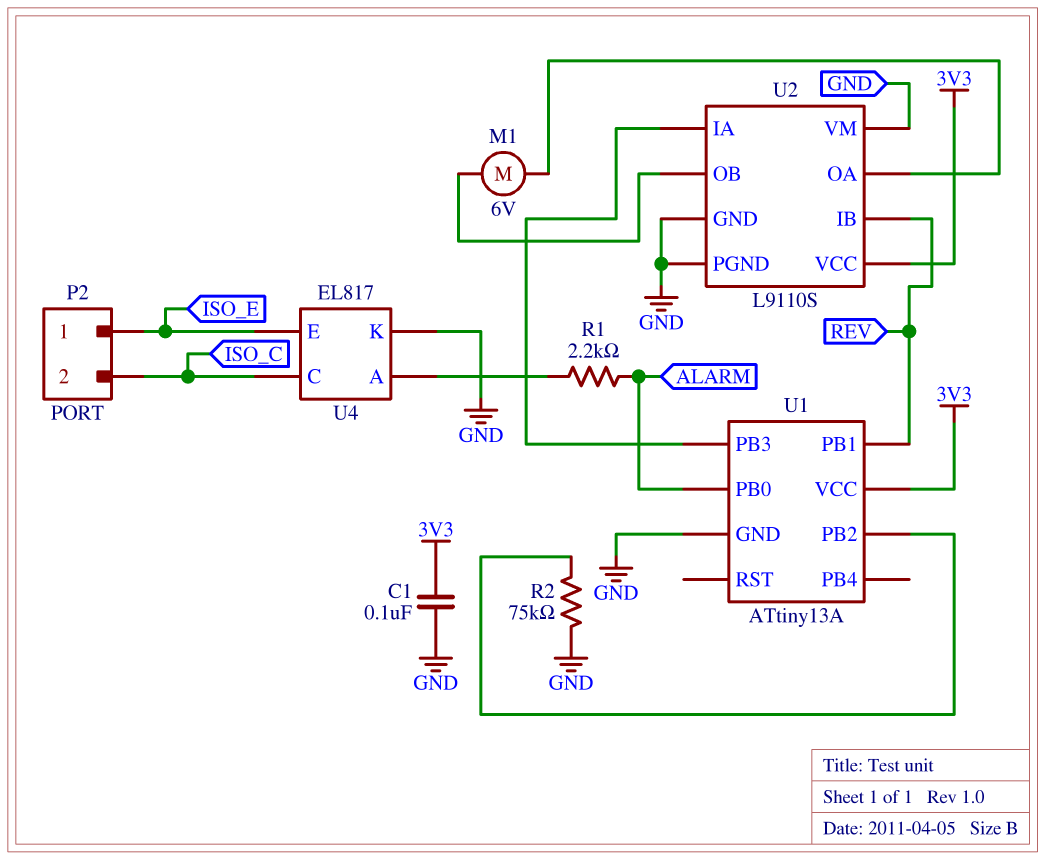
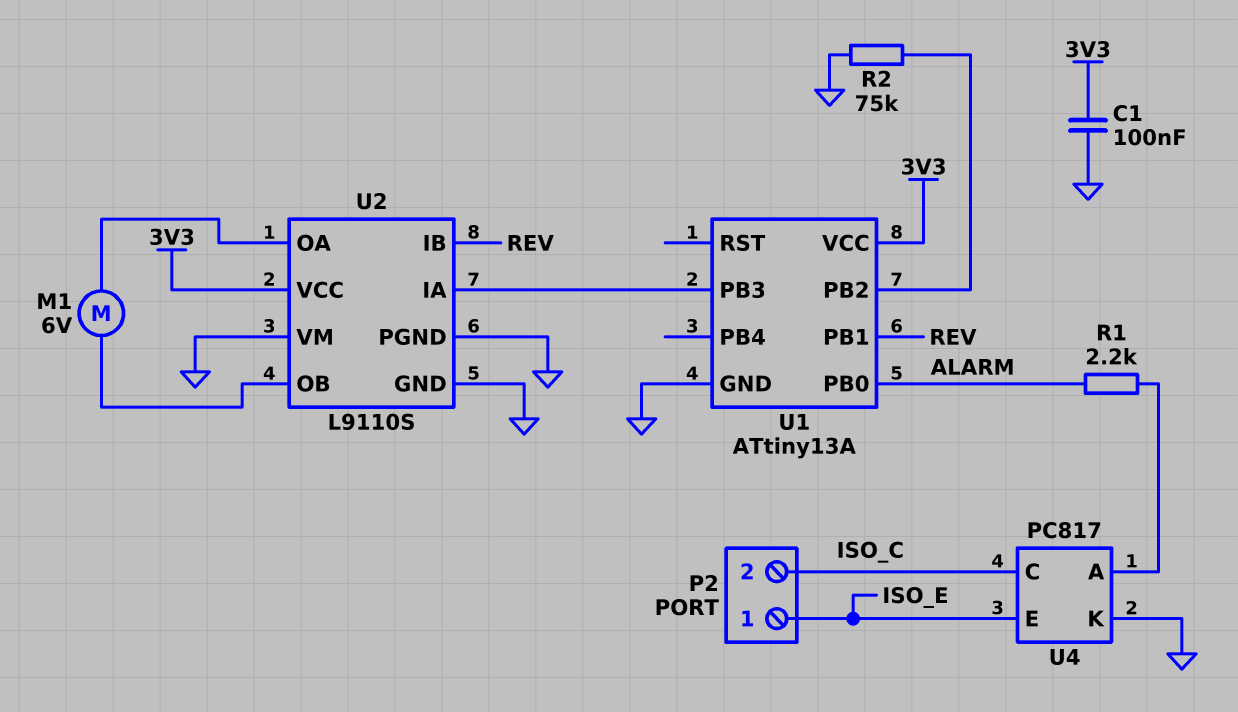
U4: EL817 -> PC817

